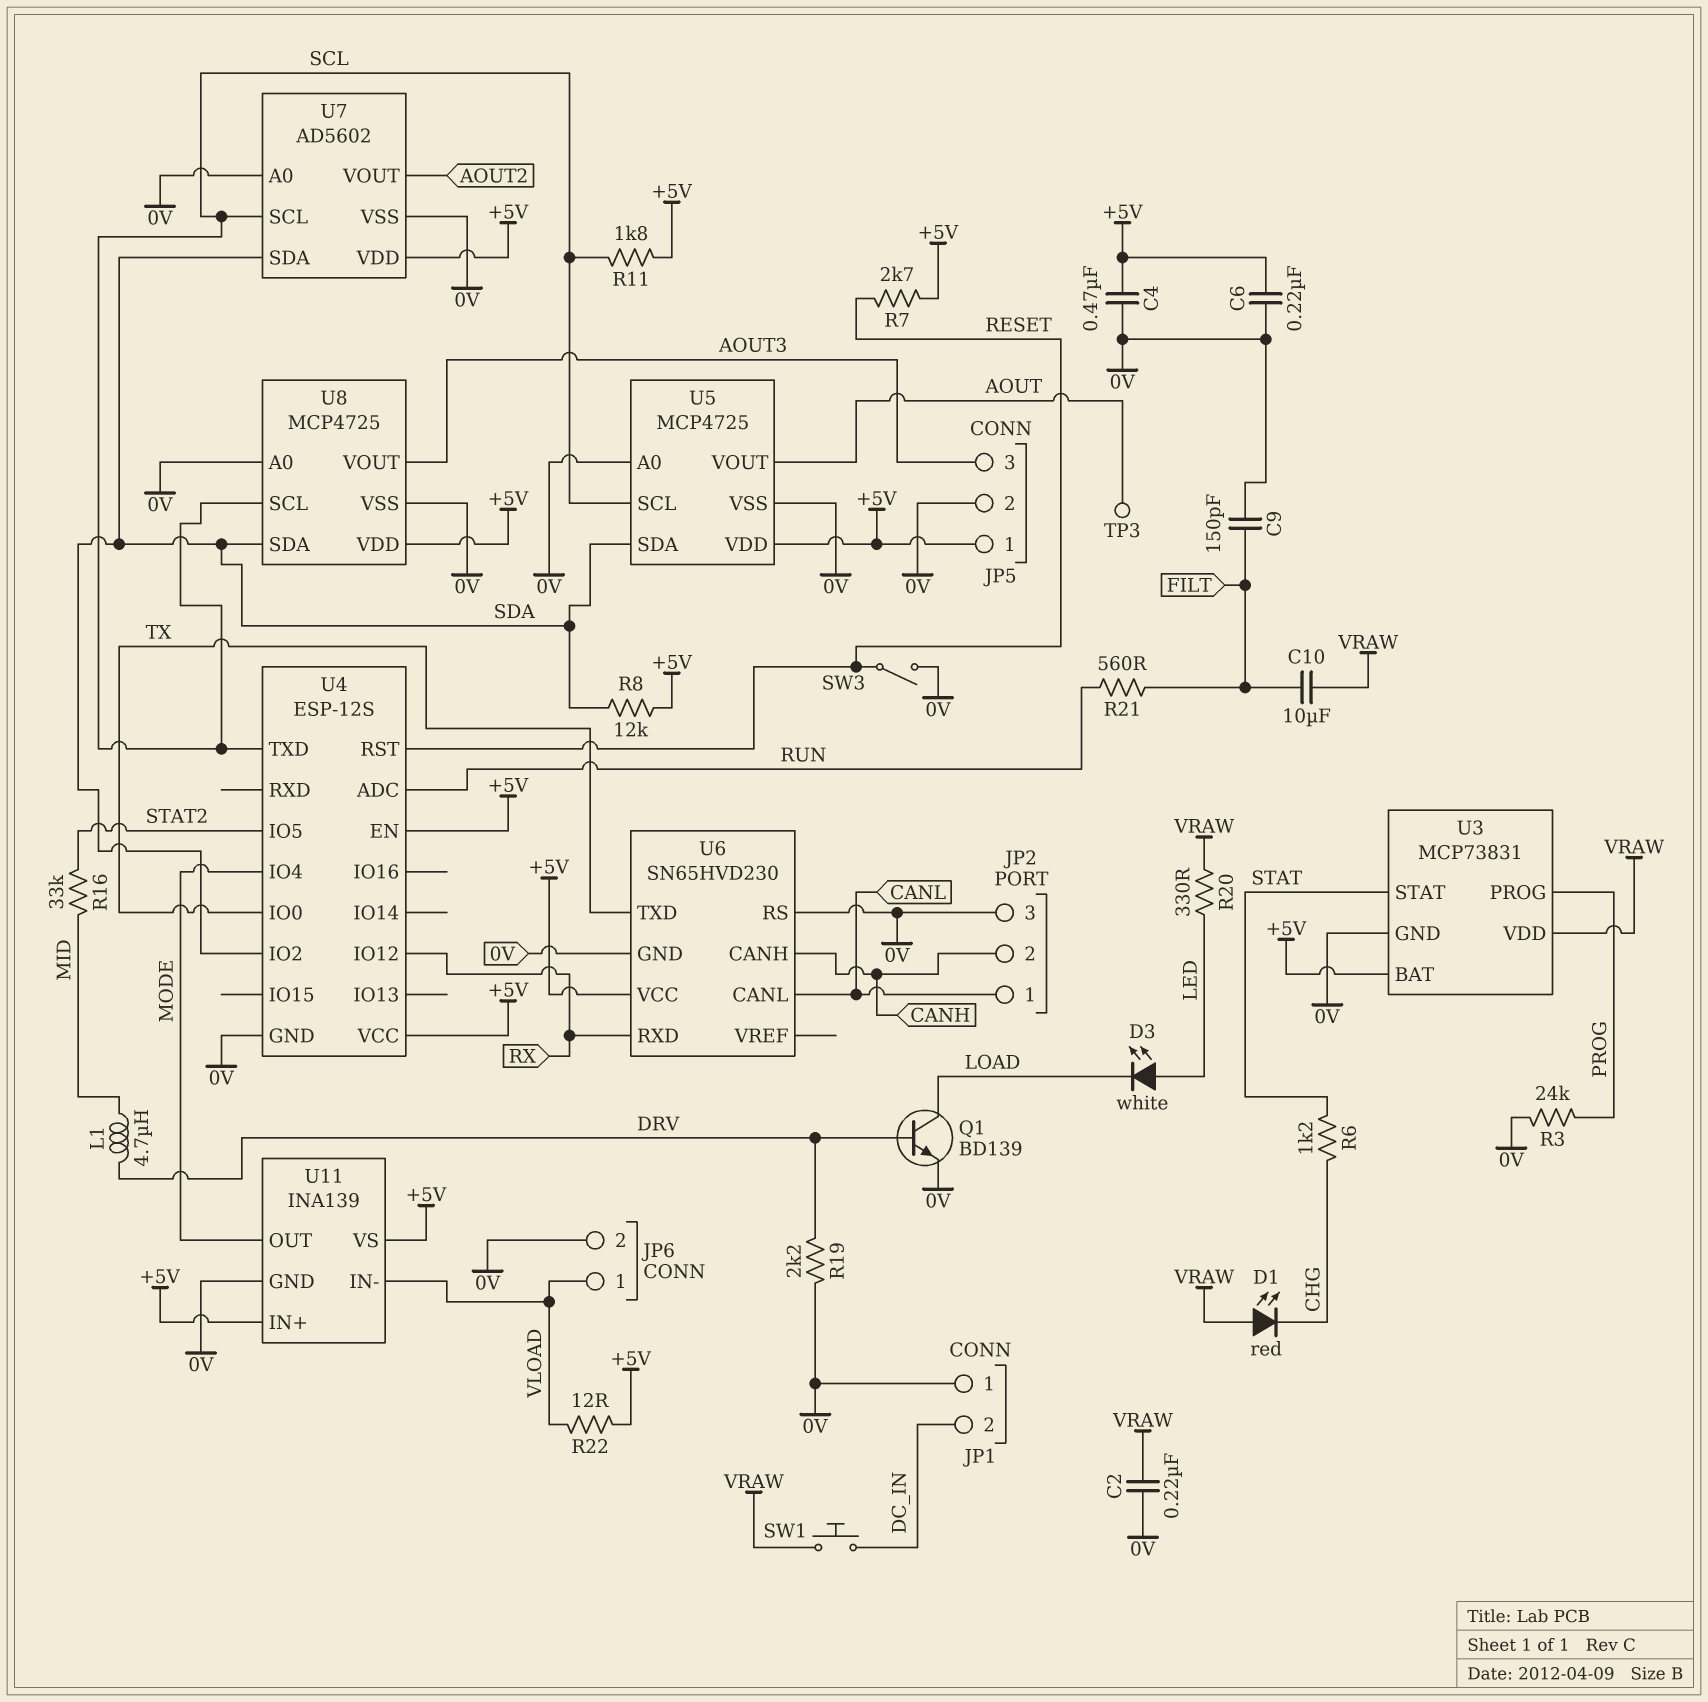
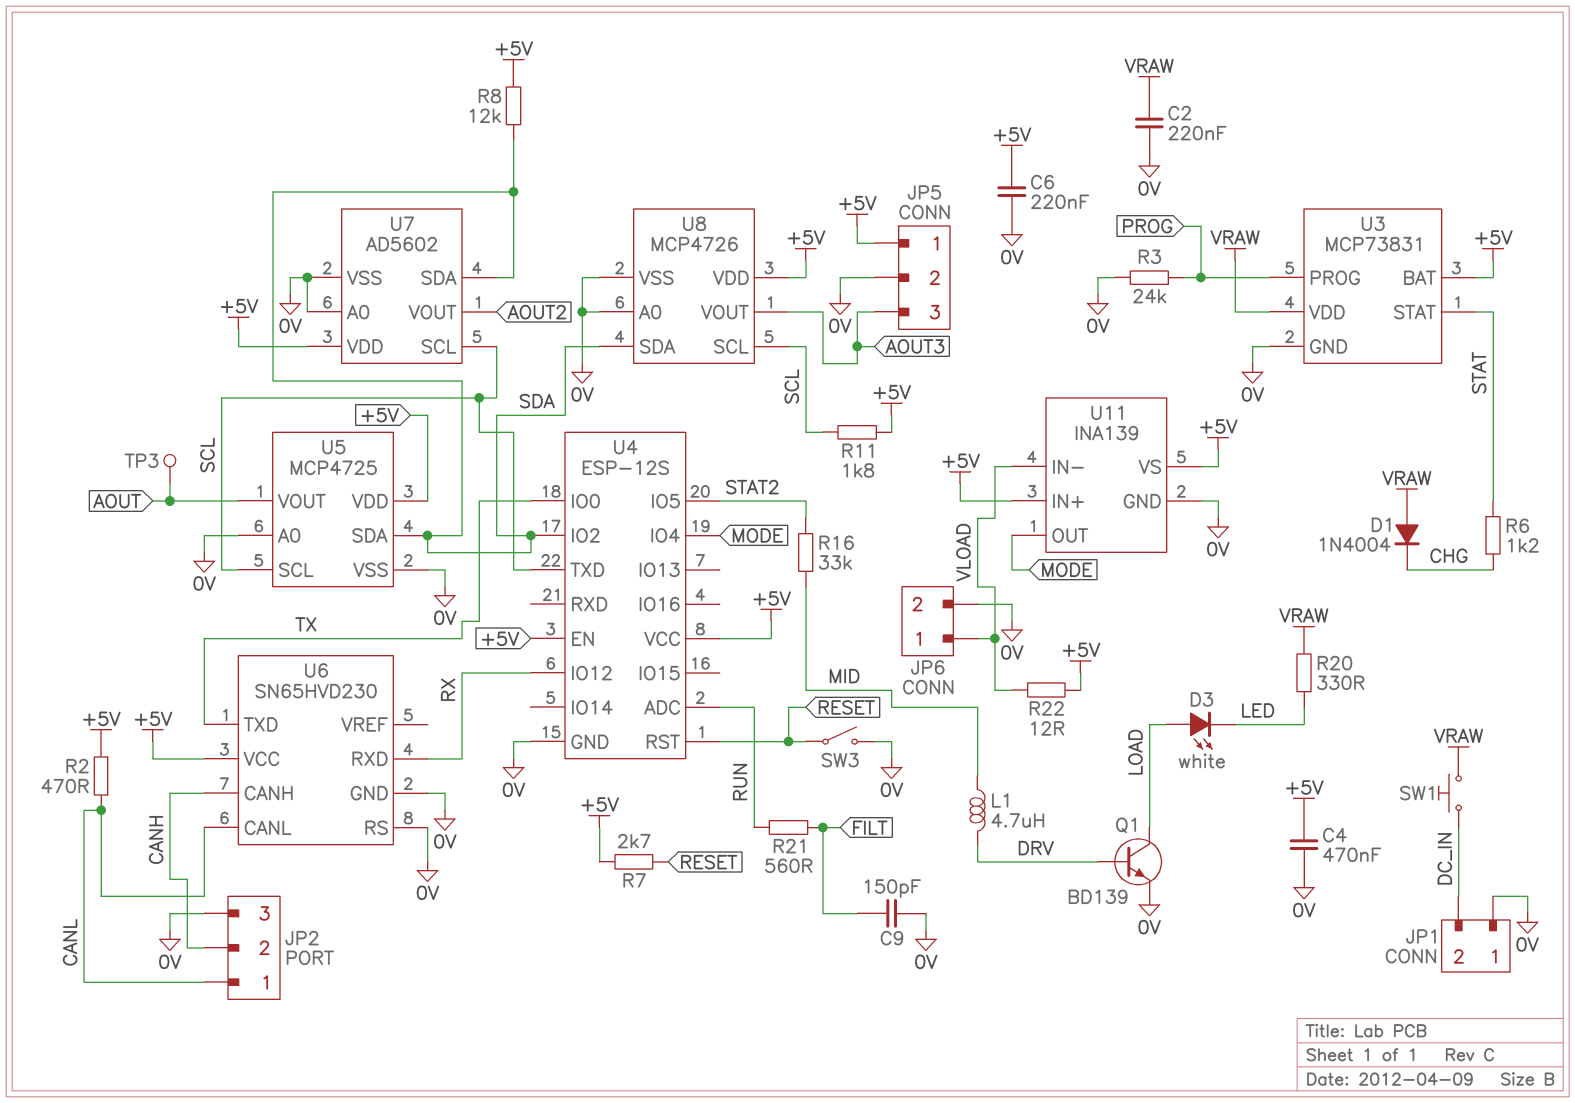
C10: 10uF (FILT, VRAW) -> none
D1: LED red (A VRAW, K CHG) -> diode 1N4004 (A VRAW, K CHG)
D3: LED white (A LED, K LOAD) -> LED white (A LOAD, K LED)
R2: none -> 470 (+5V, CANL)
R19: 2.2k (0V, DRV) -> none
U8: MCP4725 -> MCP4726

